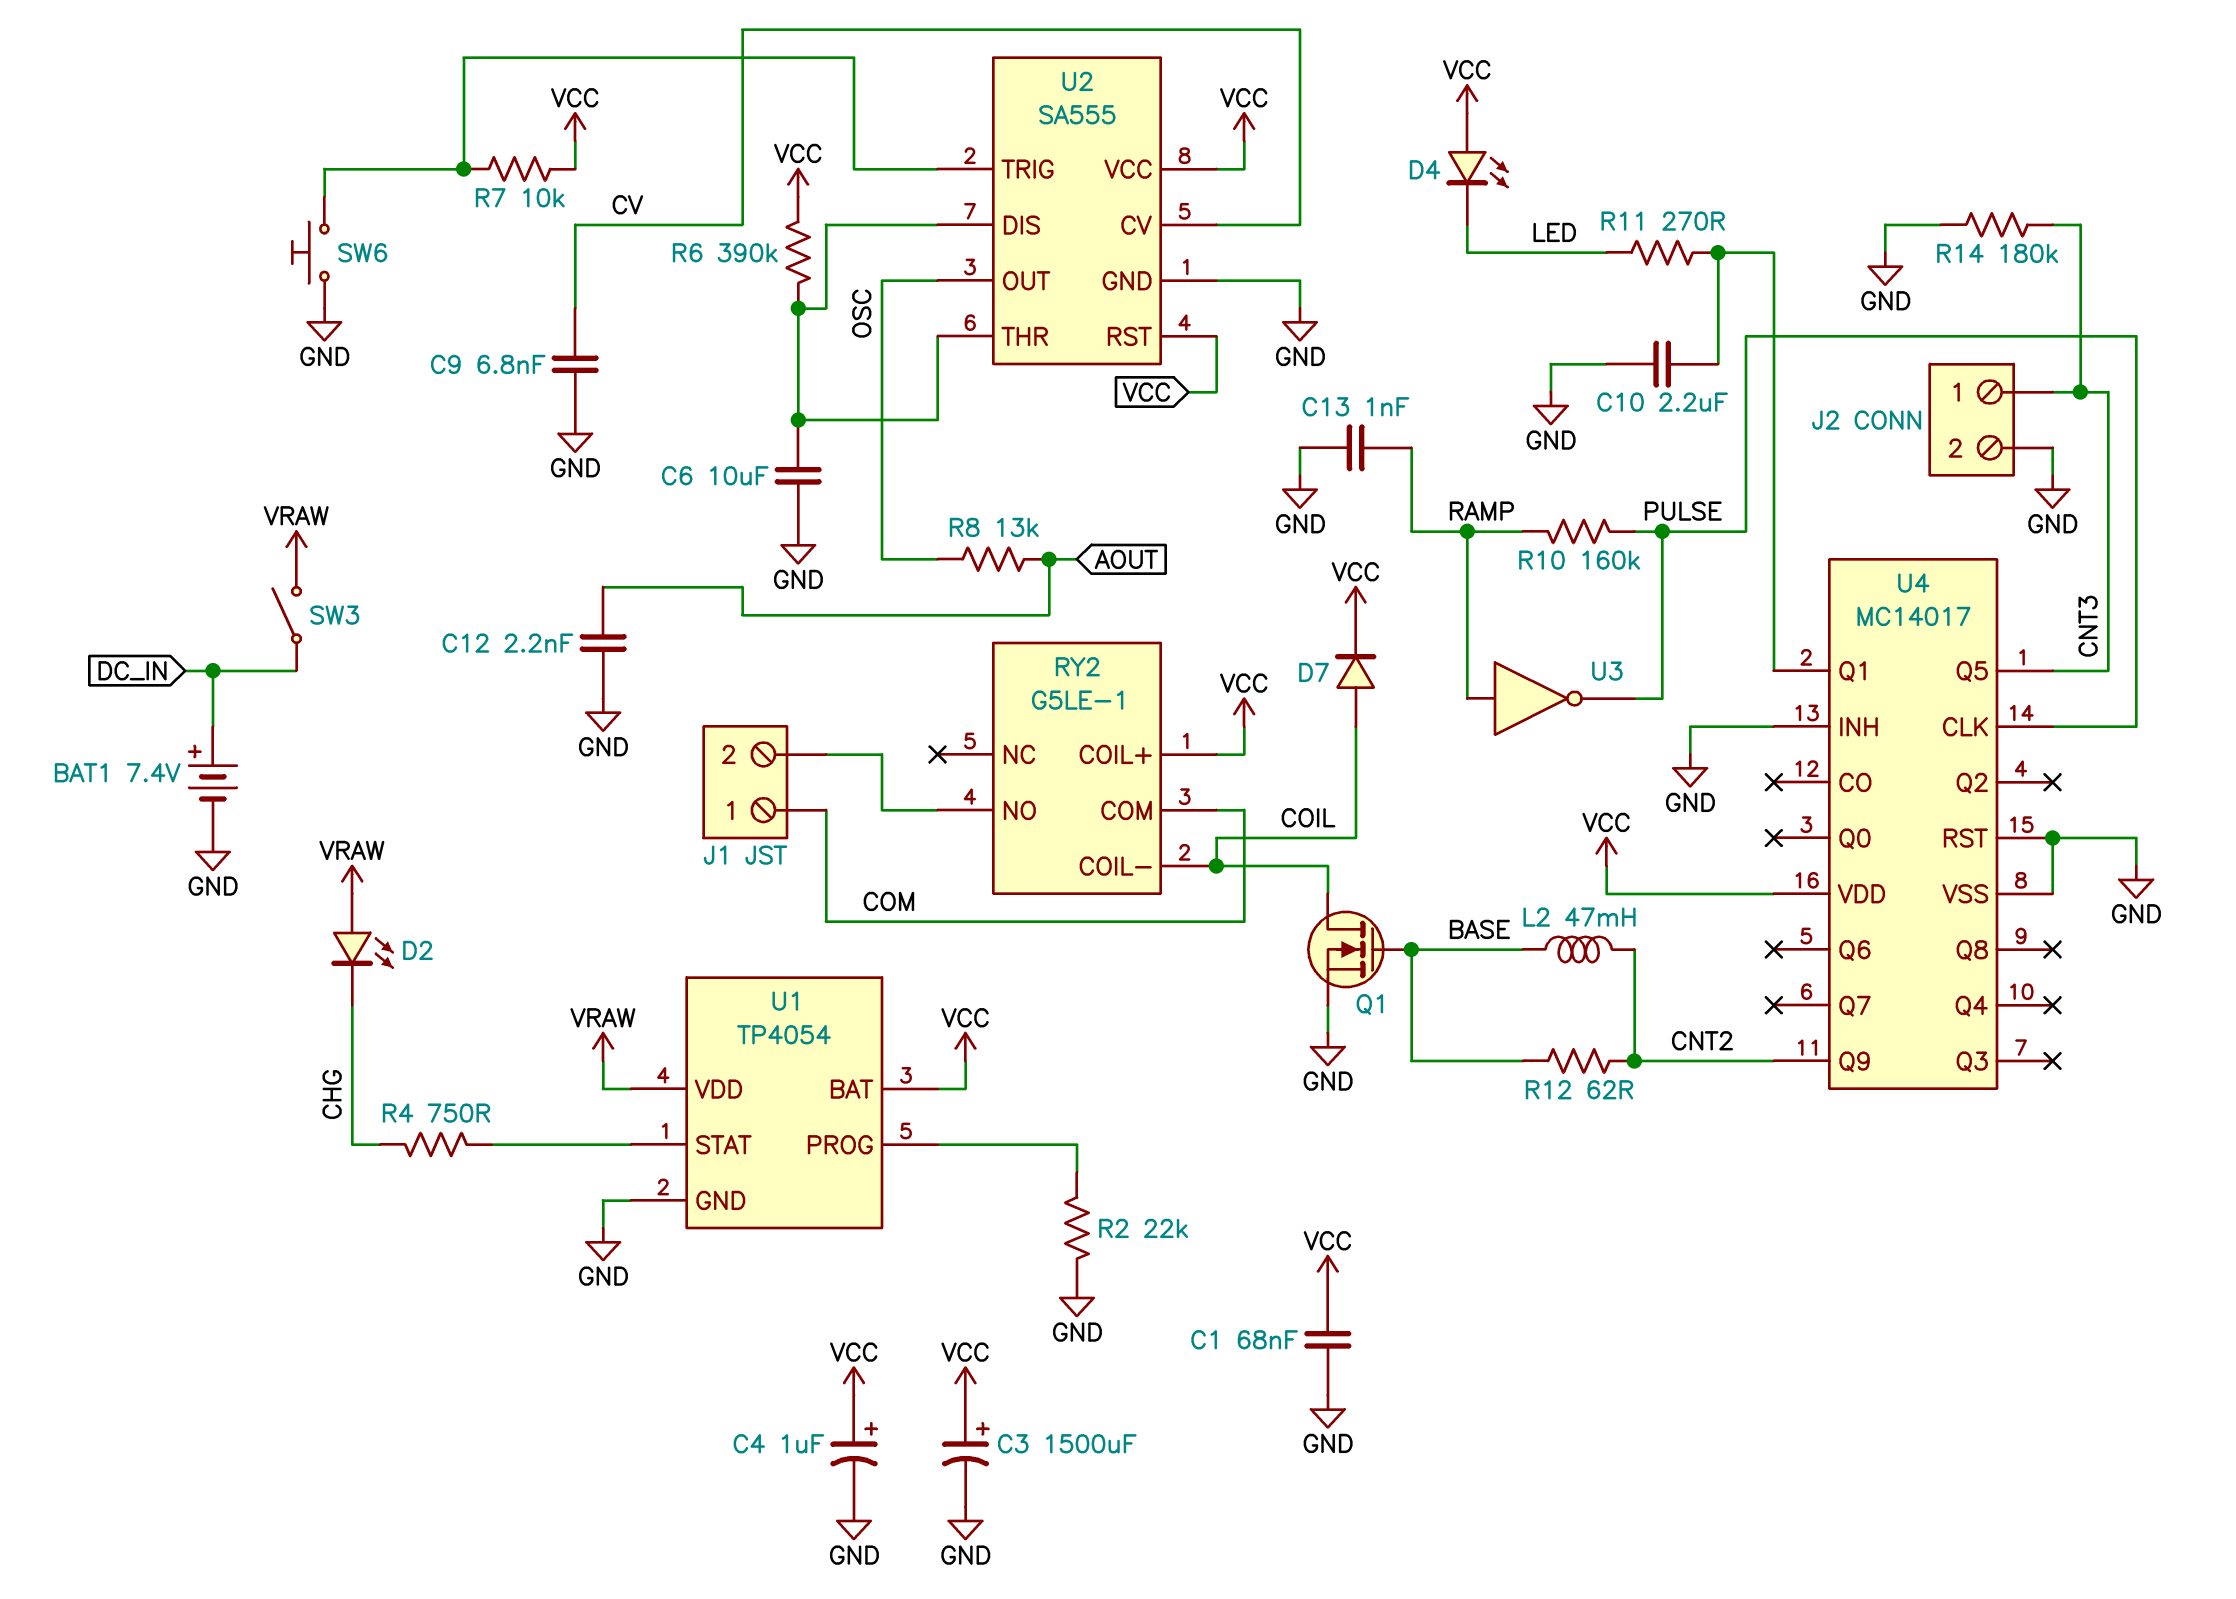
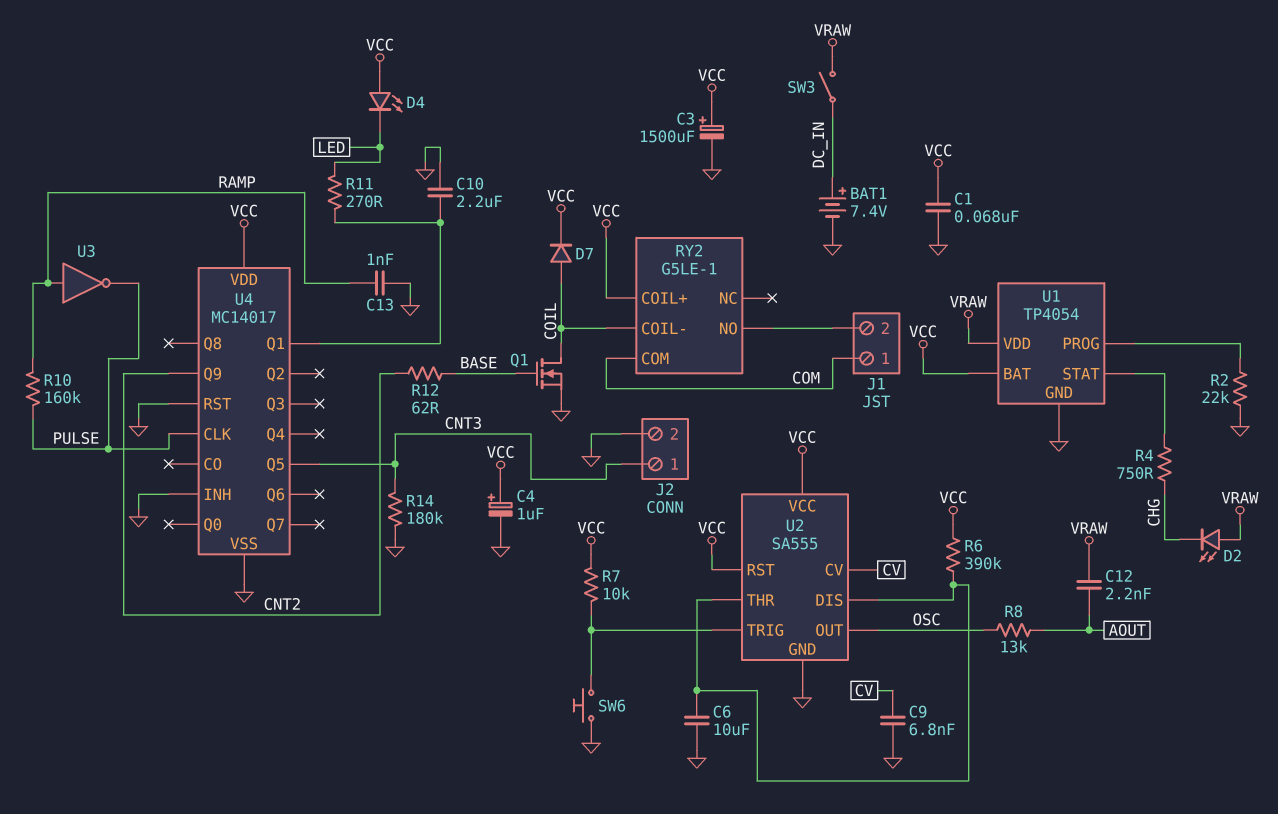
C12: 2.2nF (AOUT, GND) -> 2.2nF (AOUT, VRAW)
L2: 47mH (BASE, CNT2) -> none

